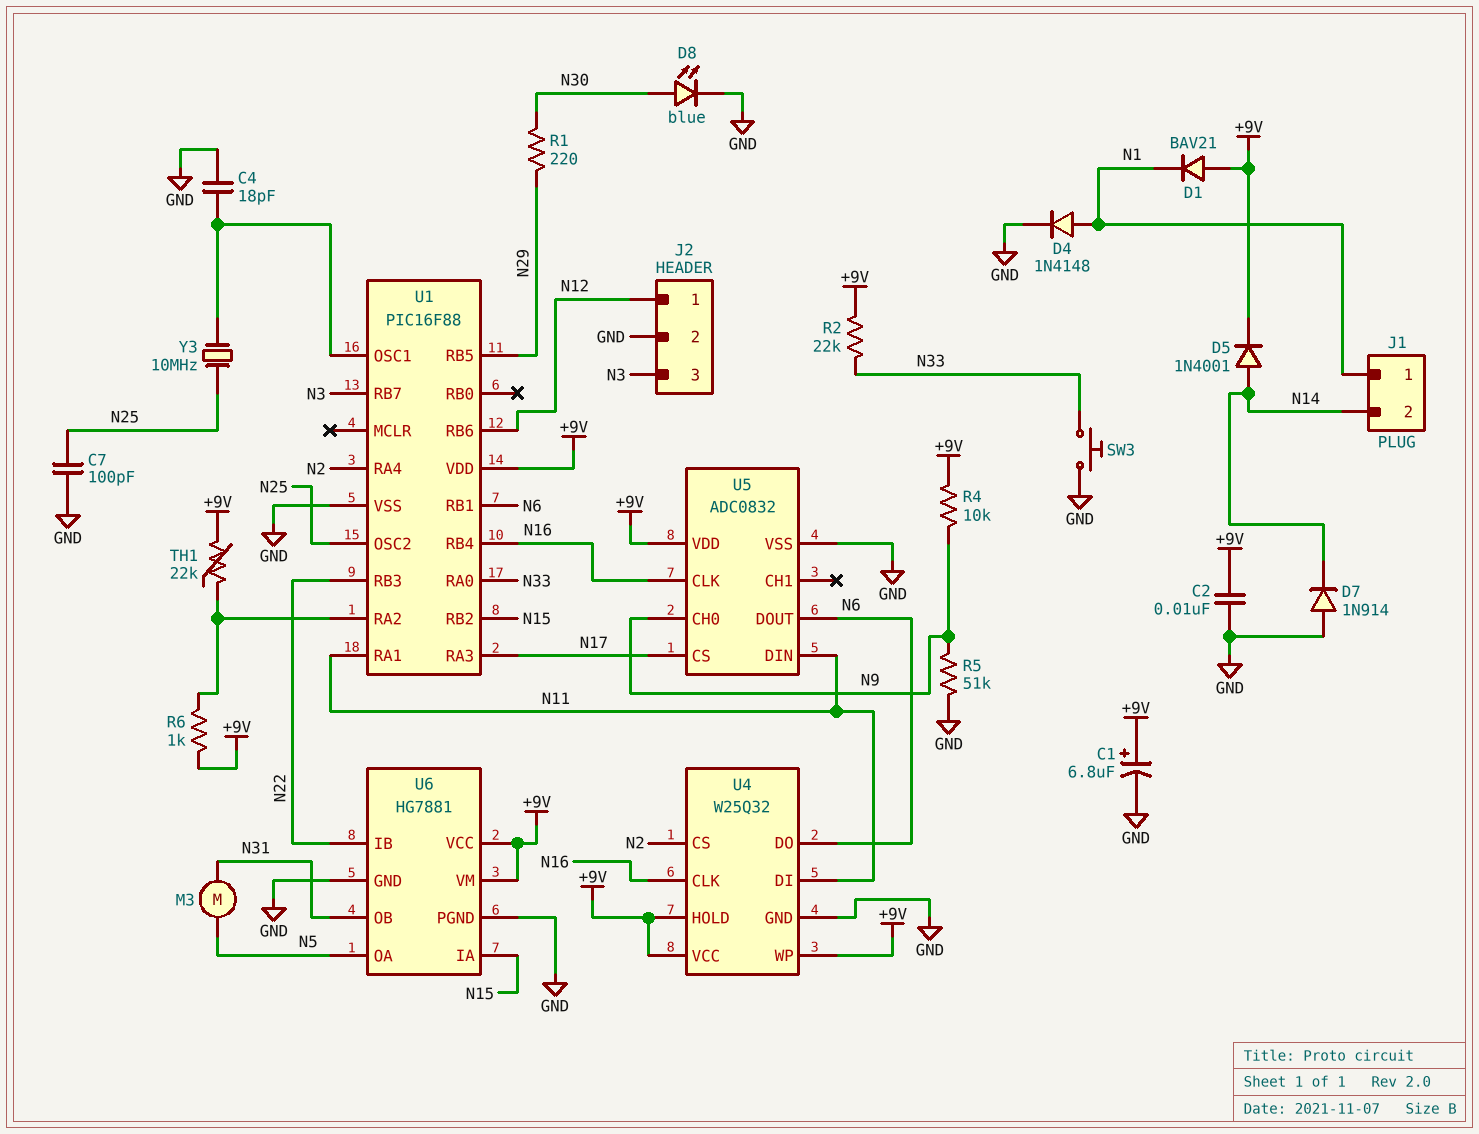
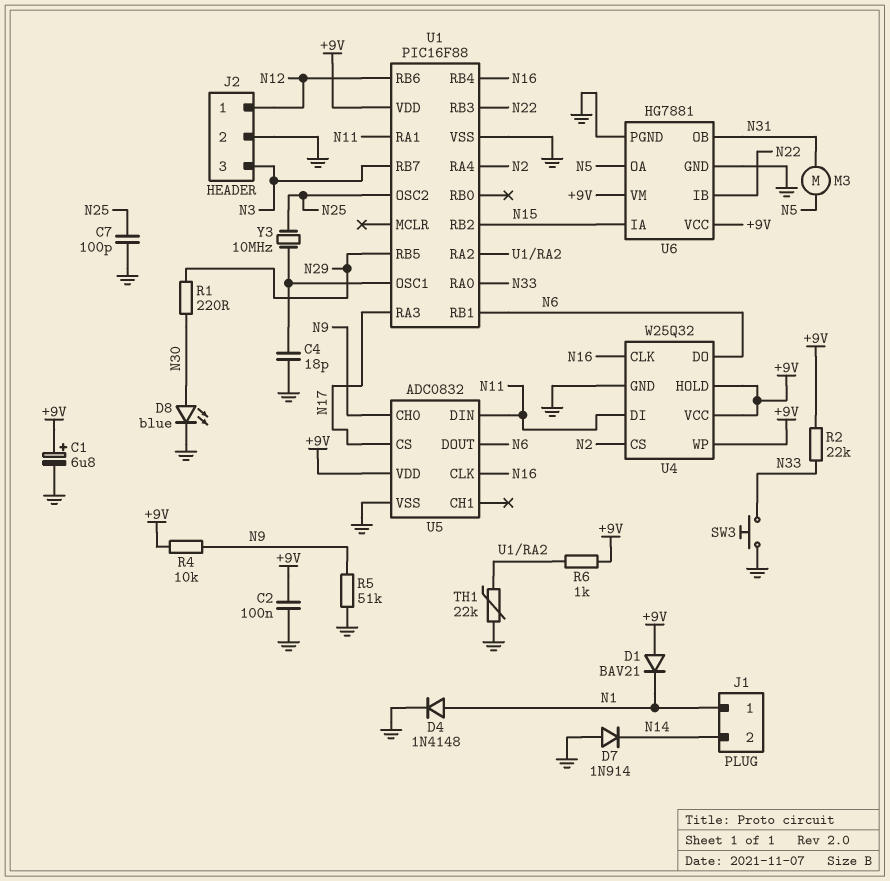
C2: 10nF (+9V, GND) -> 100nF (+9V, GND)
D5: diode 1N4001 (A N14, K +9V) -> none
TH1: 22k (+9V, U1/RA2) -> 22k (GND, U1/RA2)

